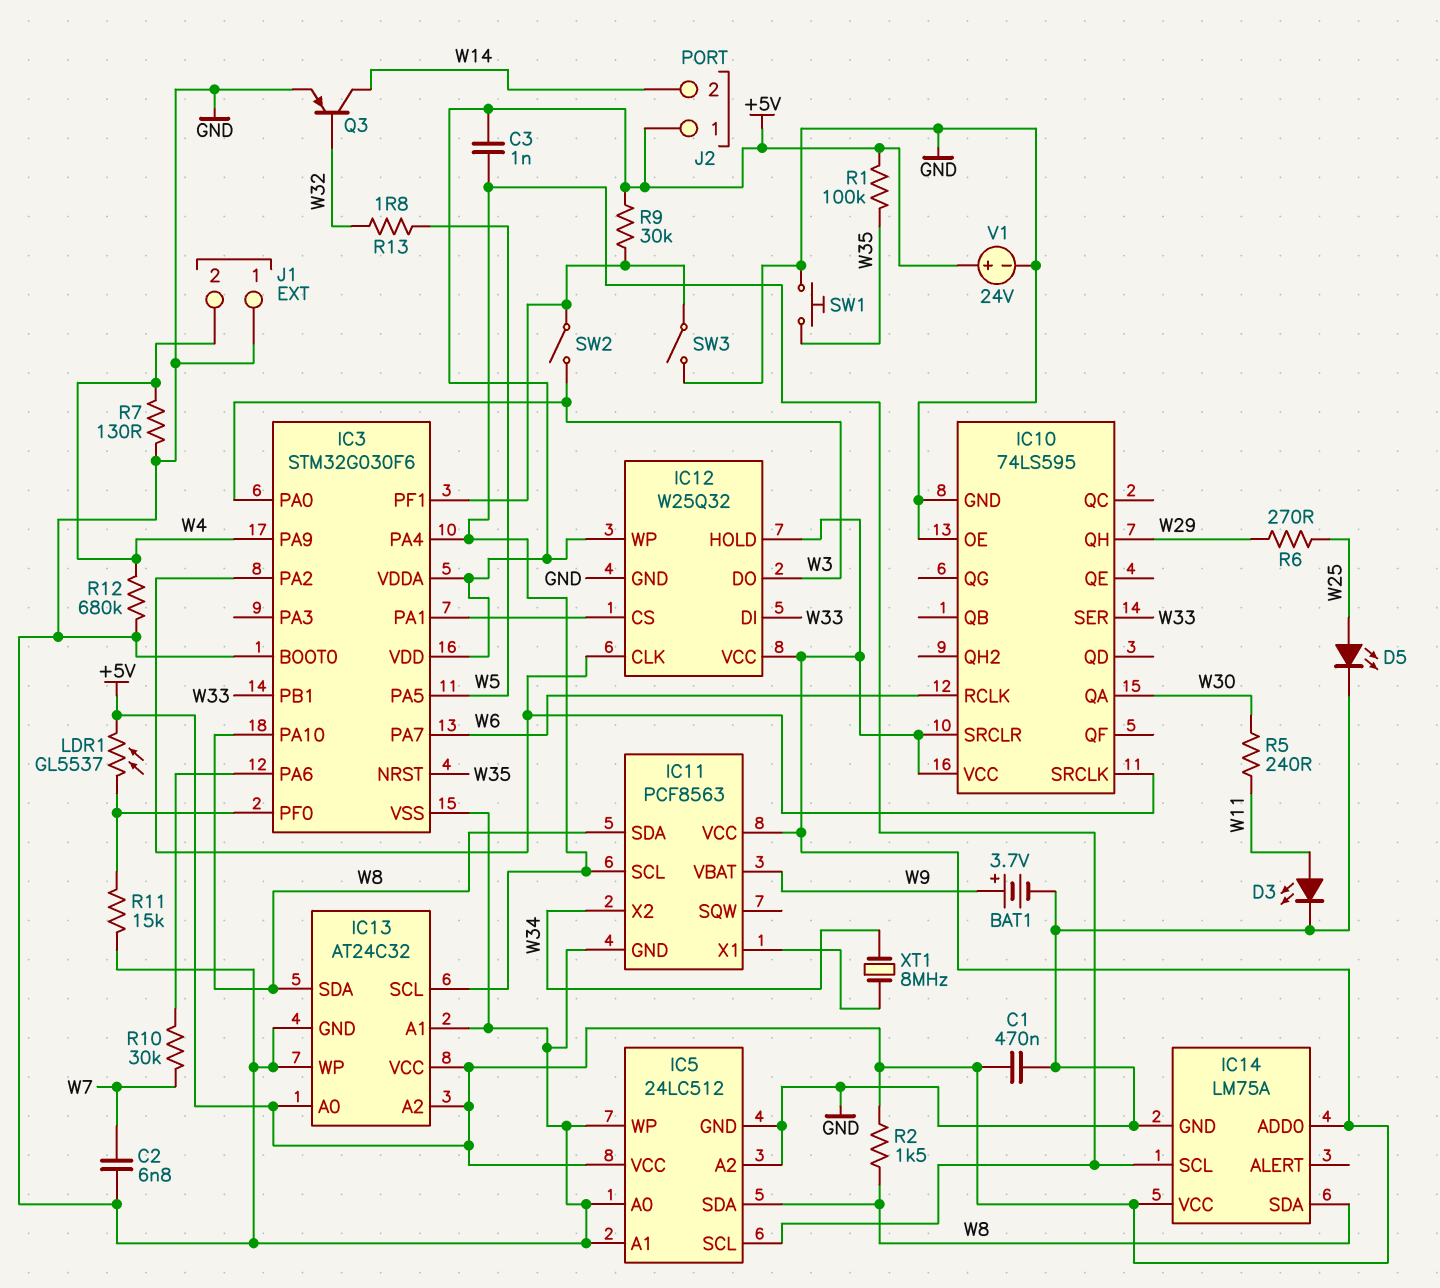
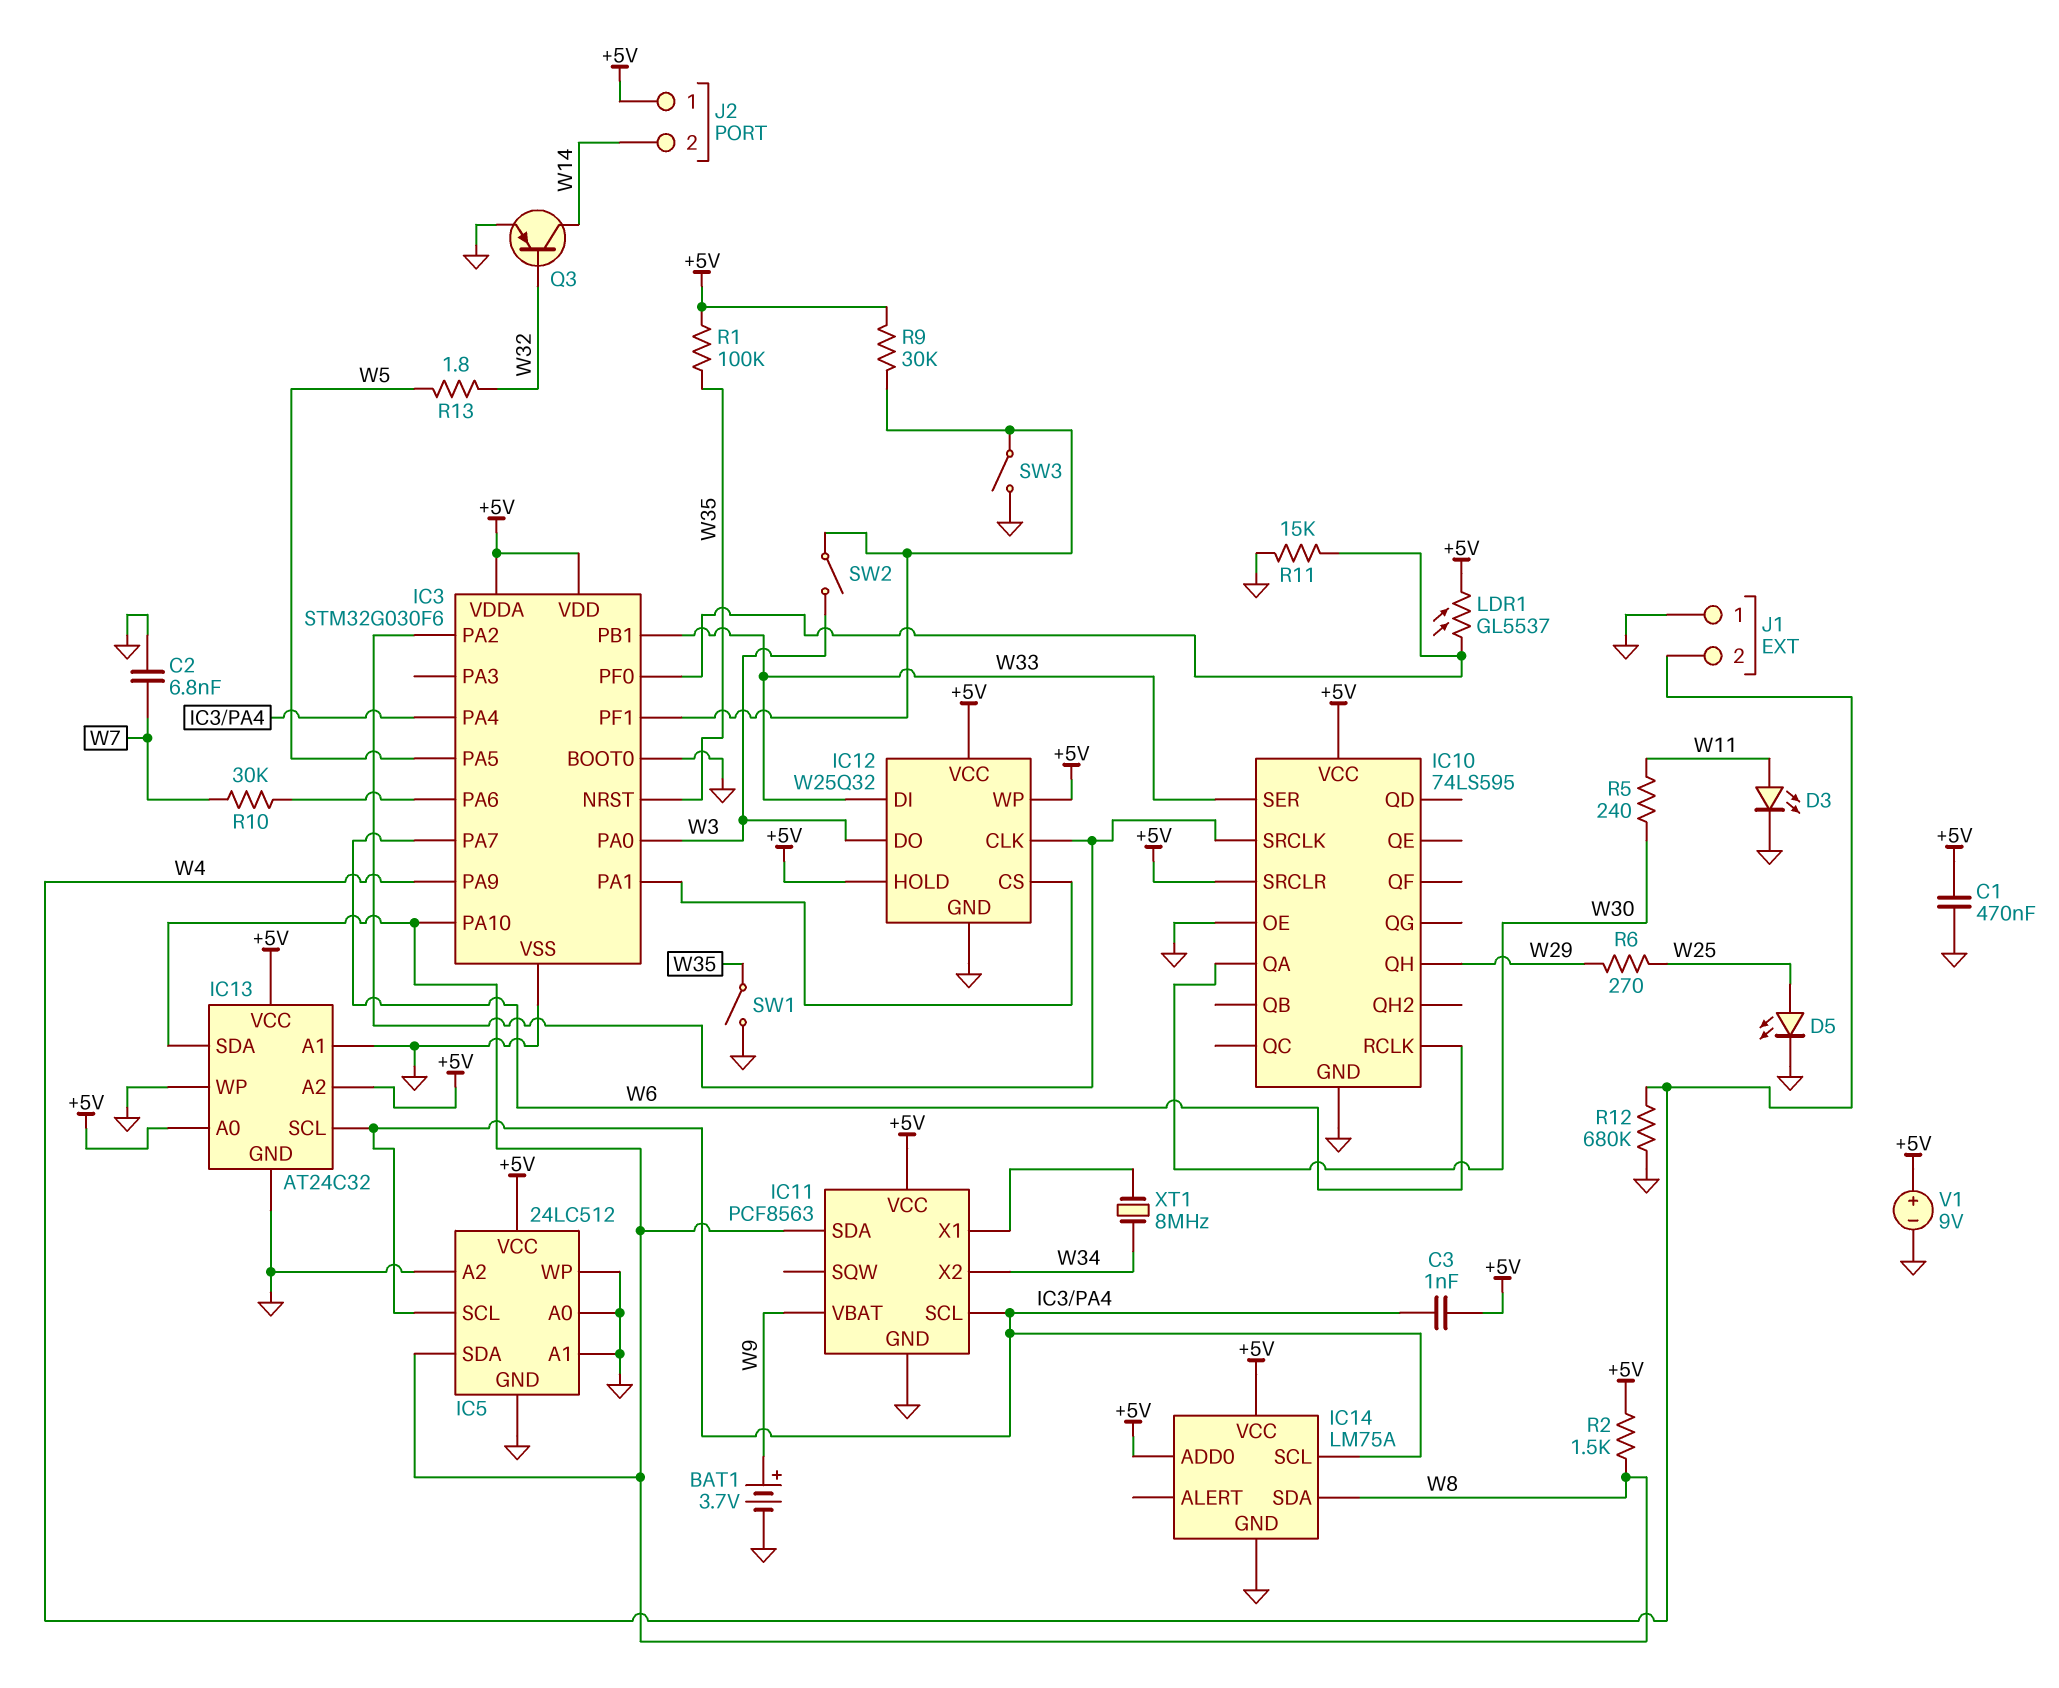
R7: 130 (GND, W4) -> none
SW1: button (GND, W35) -> switch (GND, W35)
V1: 24V (plus +5V, minus GND) -> 9V (plus +5V, minus GND)

